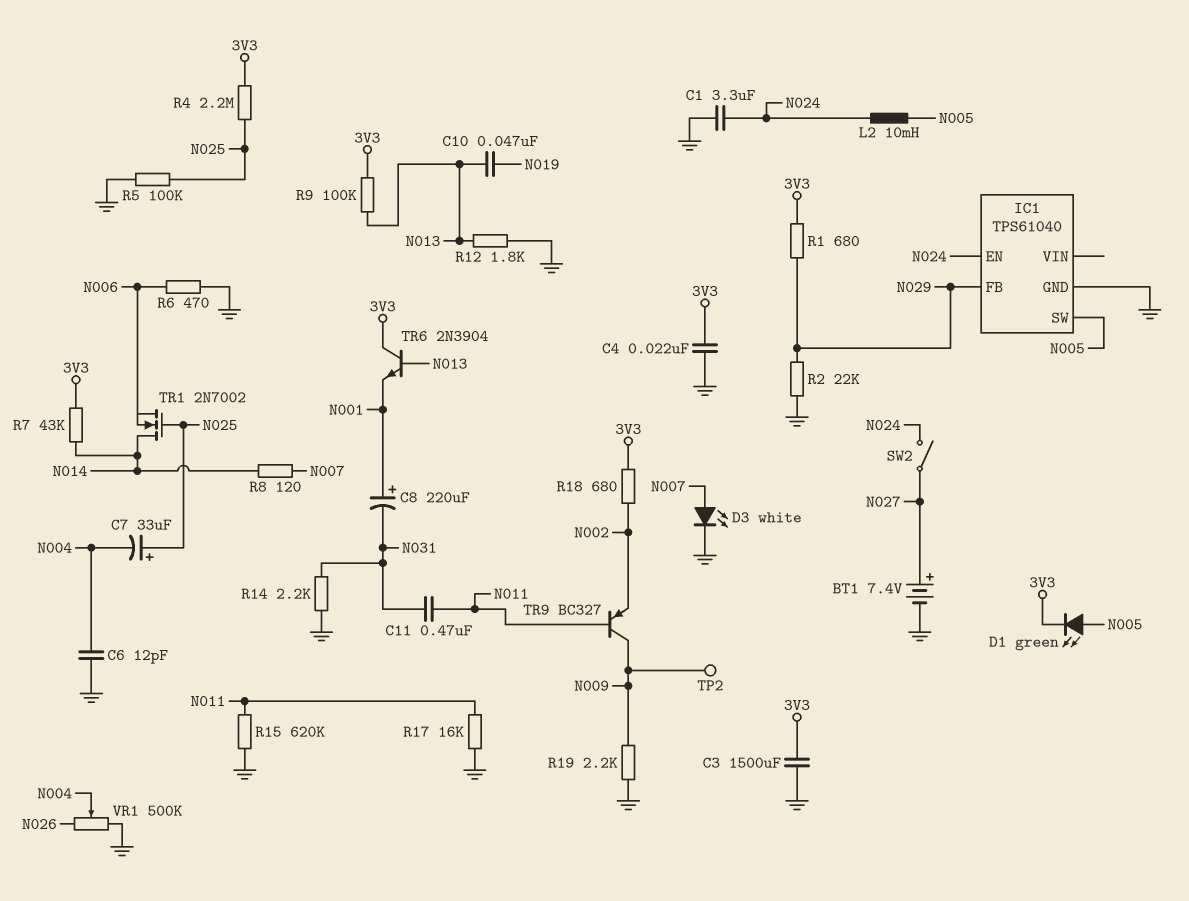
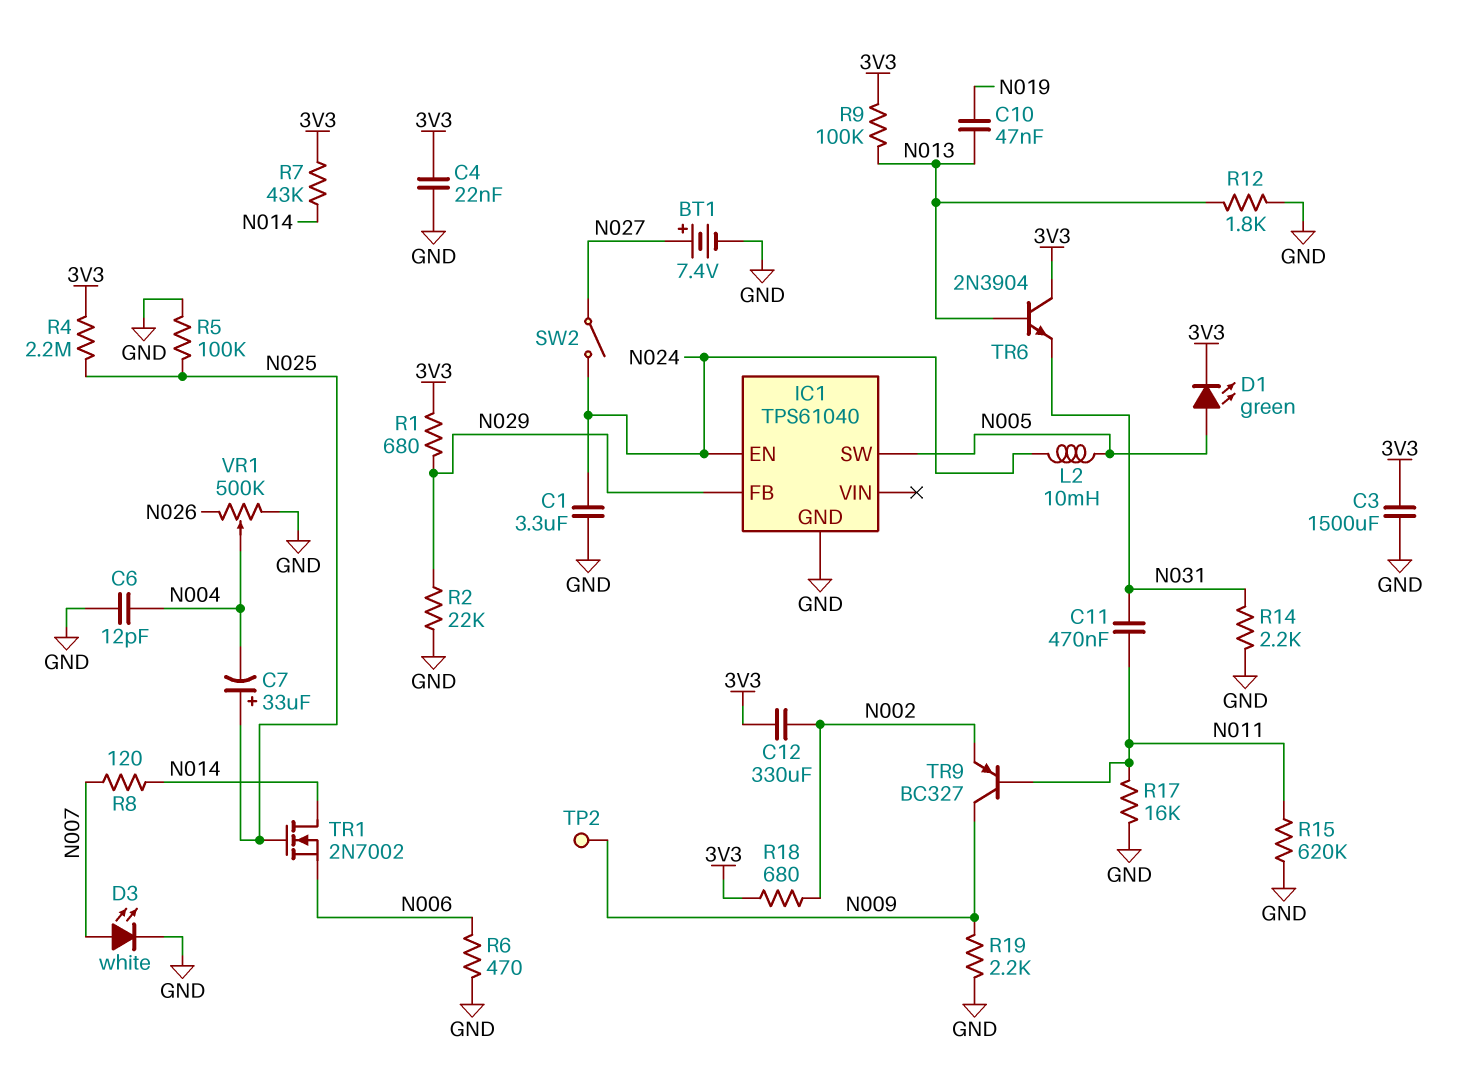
C8: 220uF (plus N001, minus N031) -> none
C12: none -> 330uF (3V3, N002)
TR6: NPN 2N3904 (B N013, C 3V3, E N001) -> NPN 2N3904 (B N013, C 3V3, E N031)

